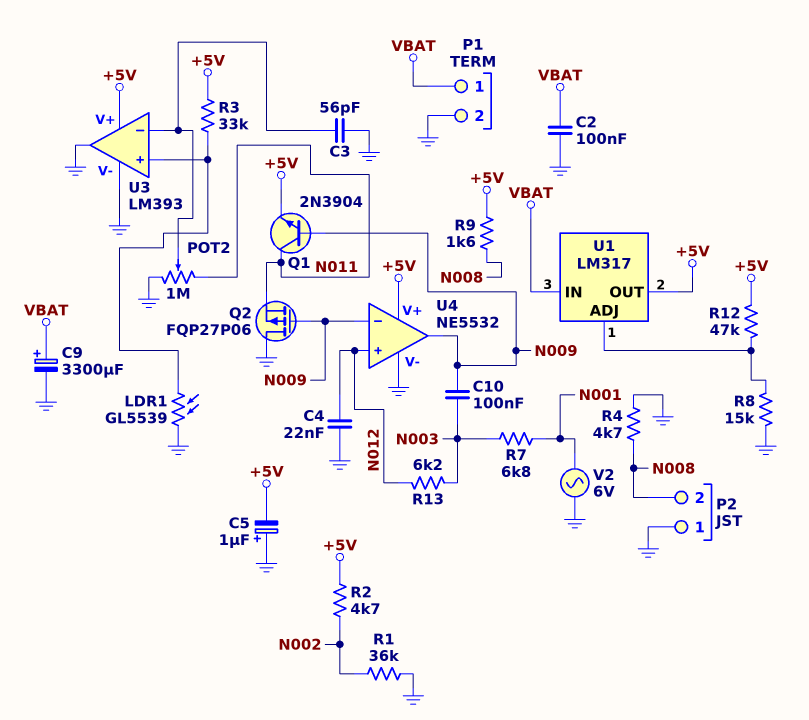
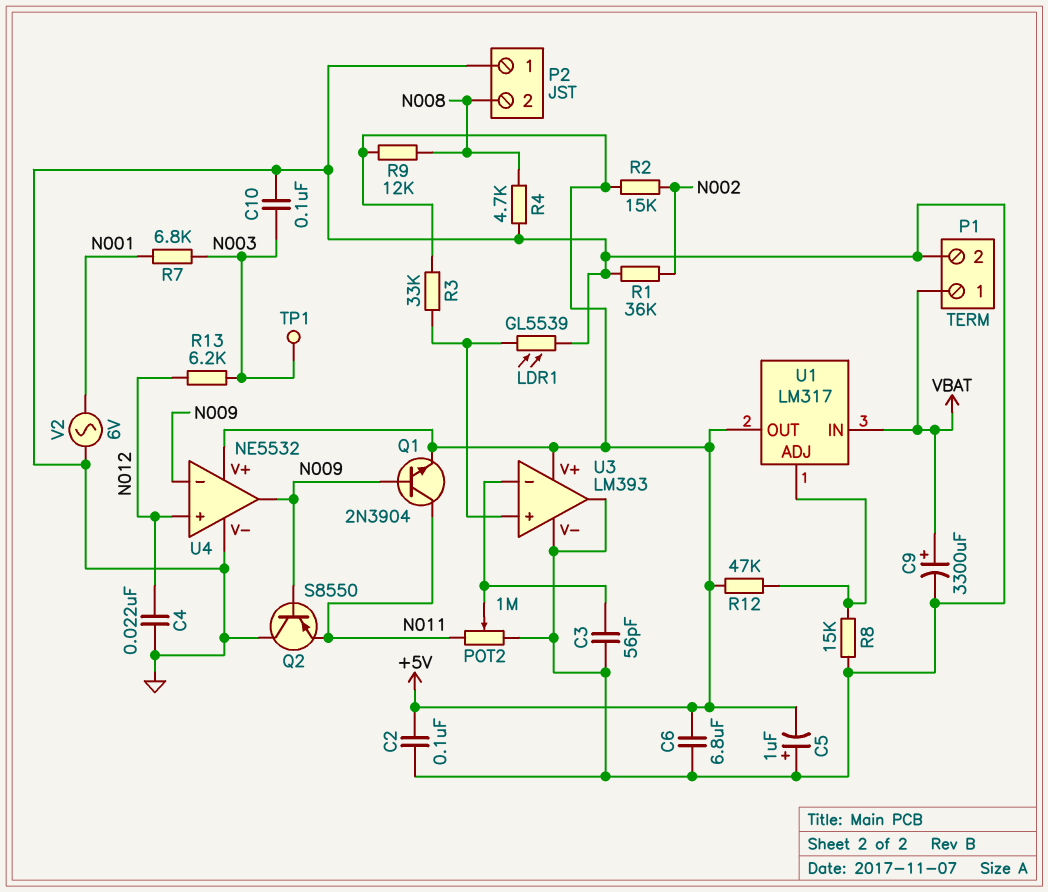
C2: 100nF (GND, VBAT) -> 100nF (+5V, GND)
C6: none -> 6.8uF (+5V, GND)
C10: 100nF (N003, N009) -> 100nF (GND, N003)
Q2: PMOS FQP27P06 (G N009, D GND, S N011) -> PNP S8550 (B N009, C GND, E N011)
R2: 4.7k (+5V, N002) -> 15k (+5V, N002)
R9: 1.6k (+5V, N008) -> 12k (+5V, N008)
TP1: none -> test point (N003)

